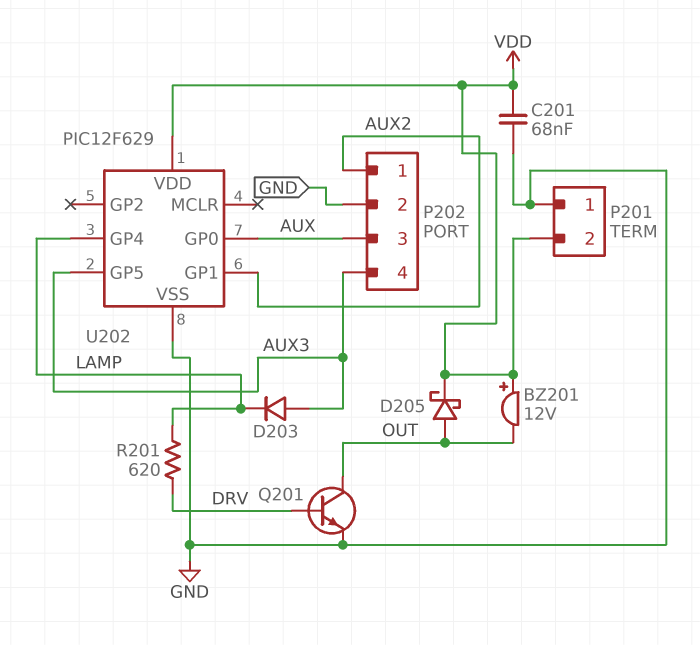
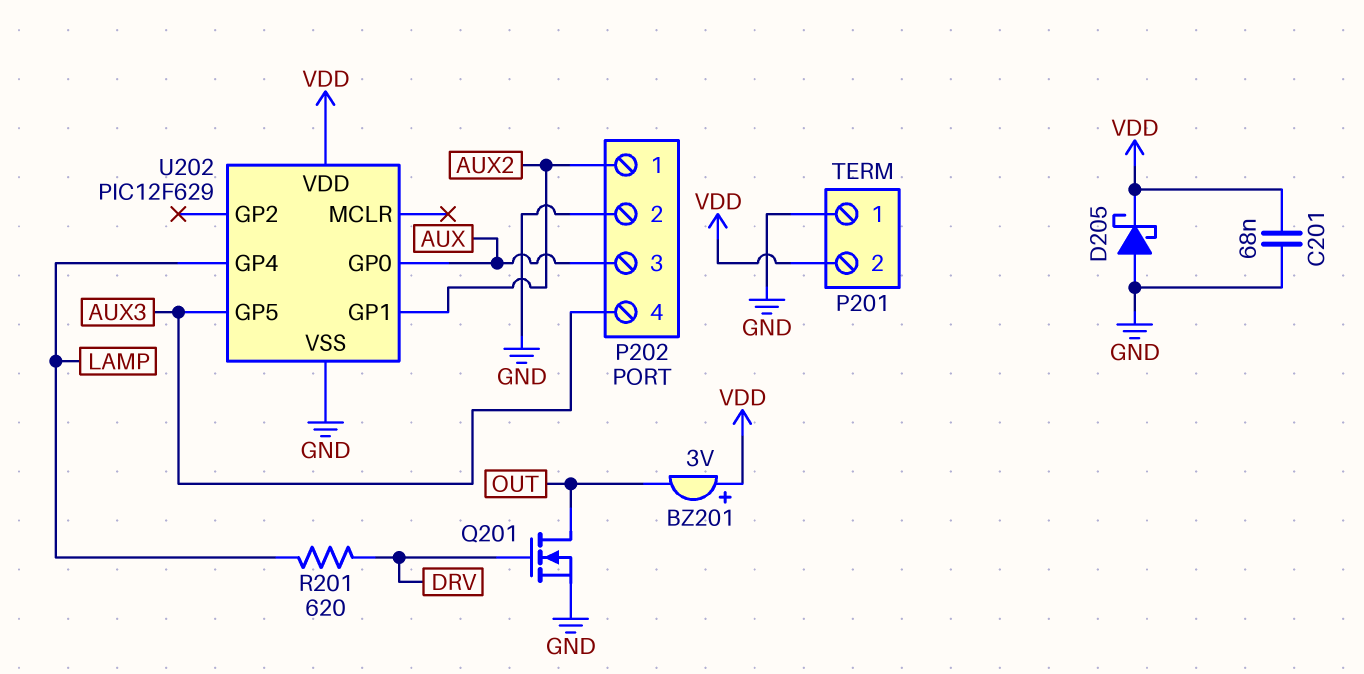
BZ201: buzzer 12V (plus VDD, minus OUT) -> buzzer 3V (plus VDD, minus OUT)
D203: diode (A AUX3, K LAMP) -> none
D205: schottky (A OUT, K VDD) -> schottky (A GND, K VDD)
Q201: NPN (B DRV, C OUT, E GND) -> NMOS (G DRV, D OUT, S GND)

